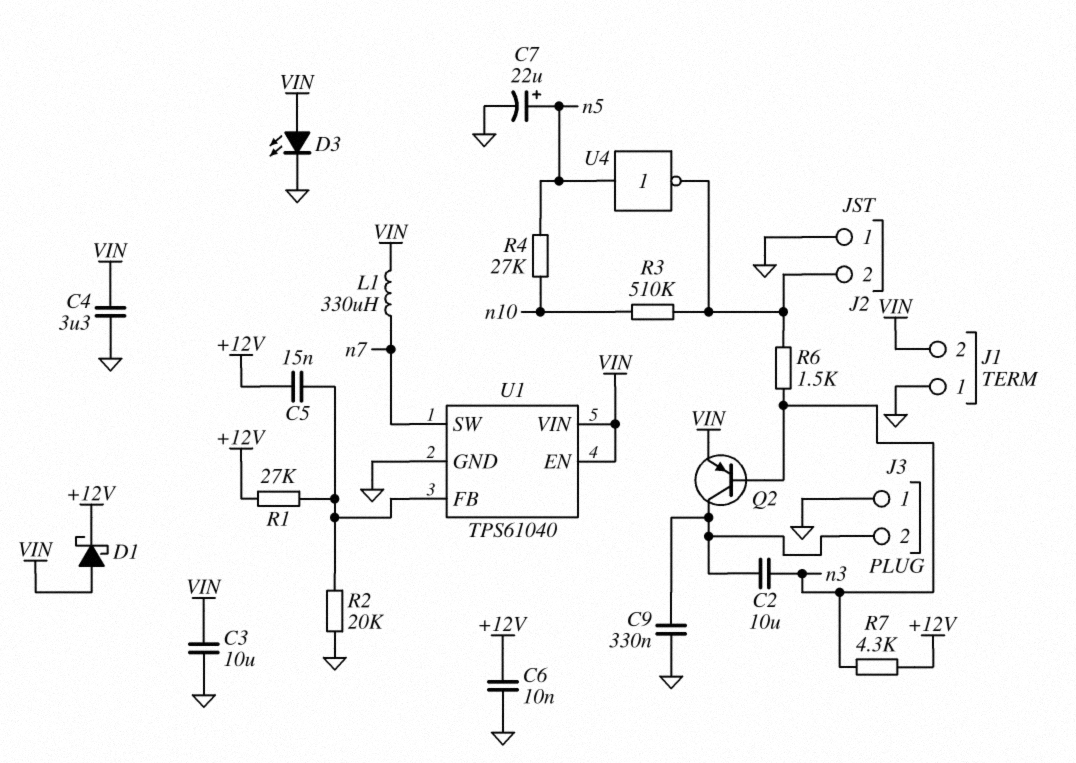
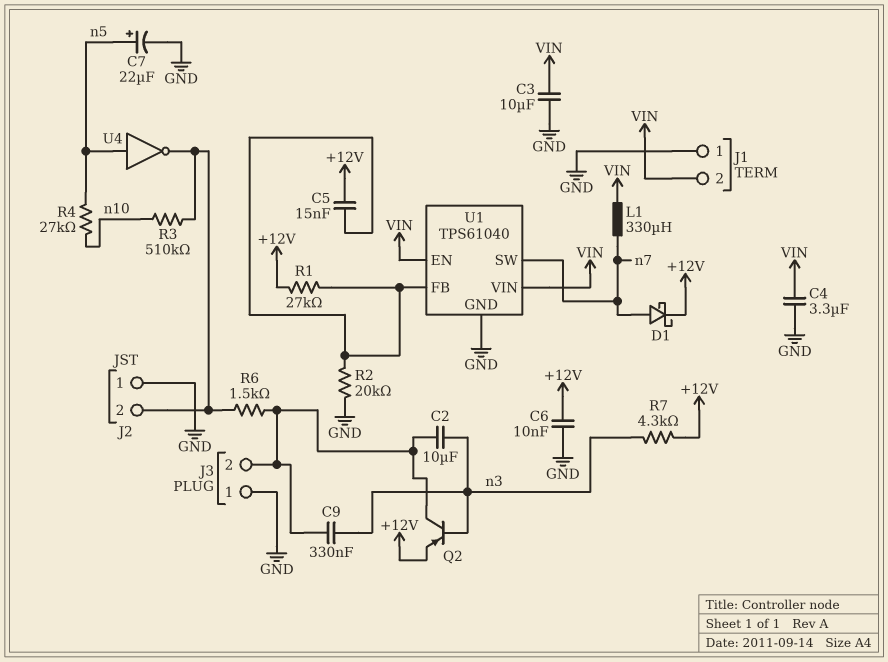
C9: 330nF (GND, J3/2) -> 330nF (J3/2, n3)
D1: schottky (A VIN, K +12V) -> schottky (A n7, K +12V)
D3: LED (A VIN, K GND) -> none
Q2: PNP (B n3, C J3/2, E VIN) -> PNP (B n3, C J3/2, E +12V)
R6: 1.5k (J2/2, n3) -> 1.5k (J2/2, J3/2)

